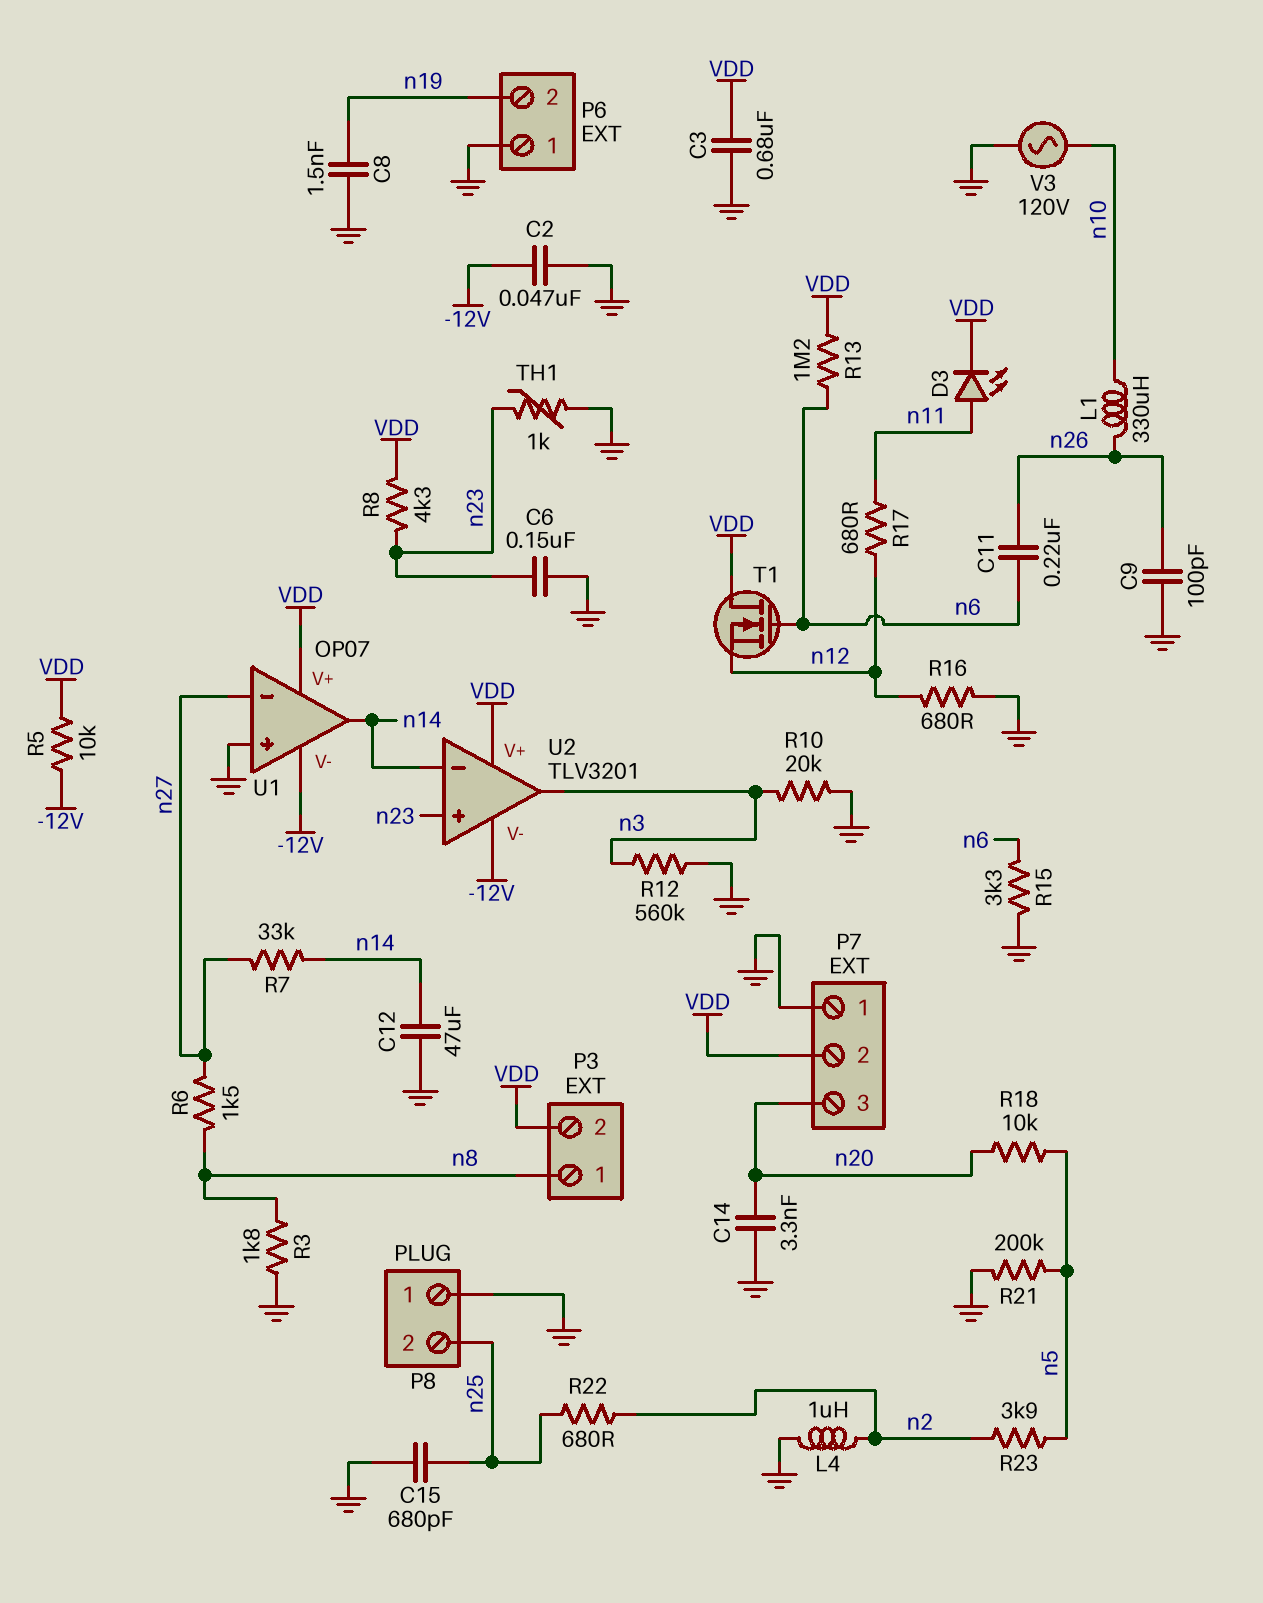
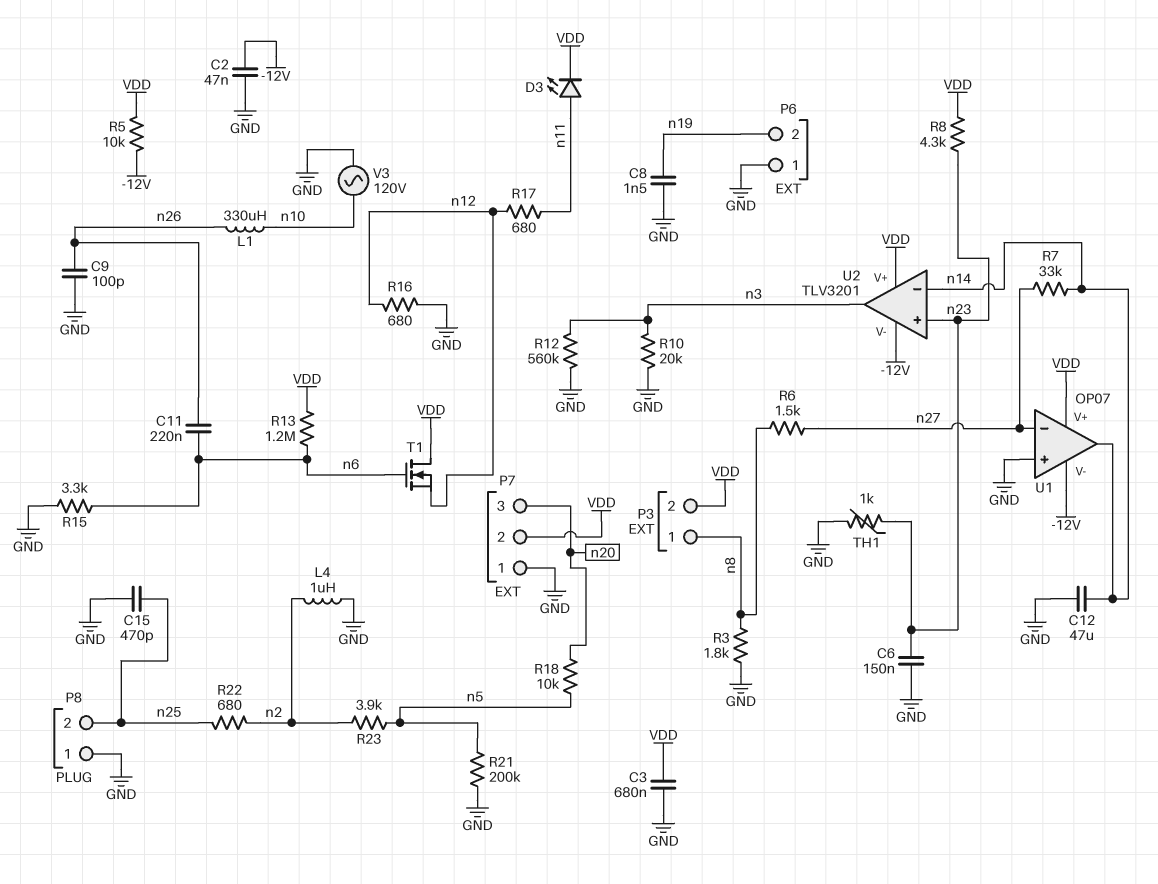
C14: 3.3nF (GND, n20) -> none
C15: 680pF (GND, n25) -> 470pF (GND, n25)

